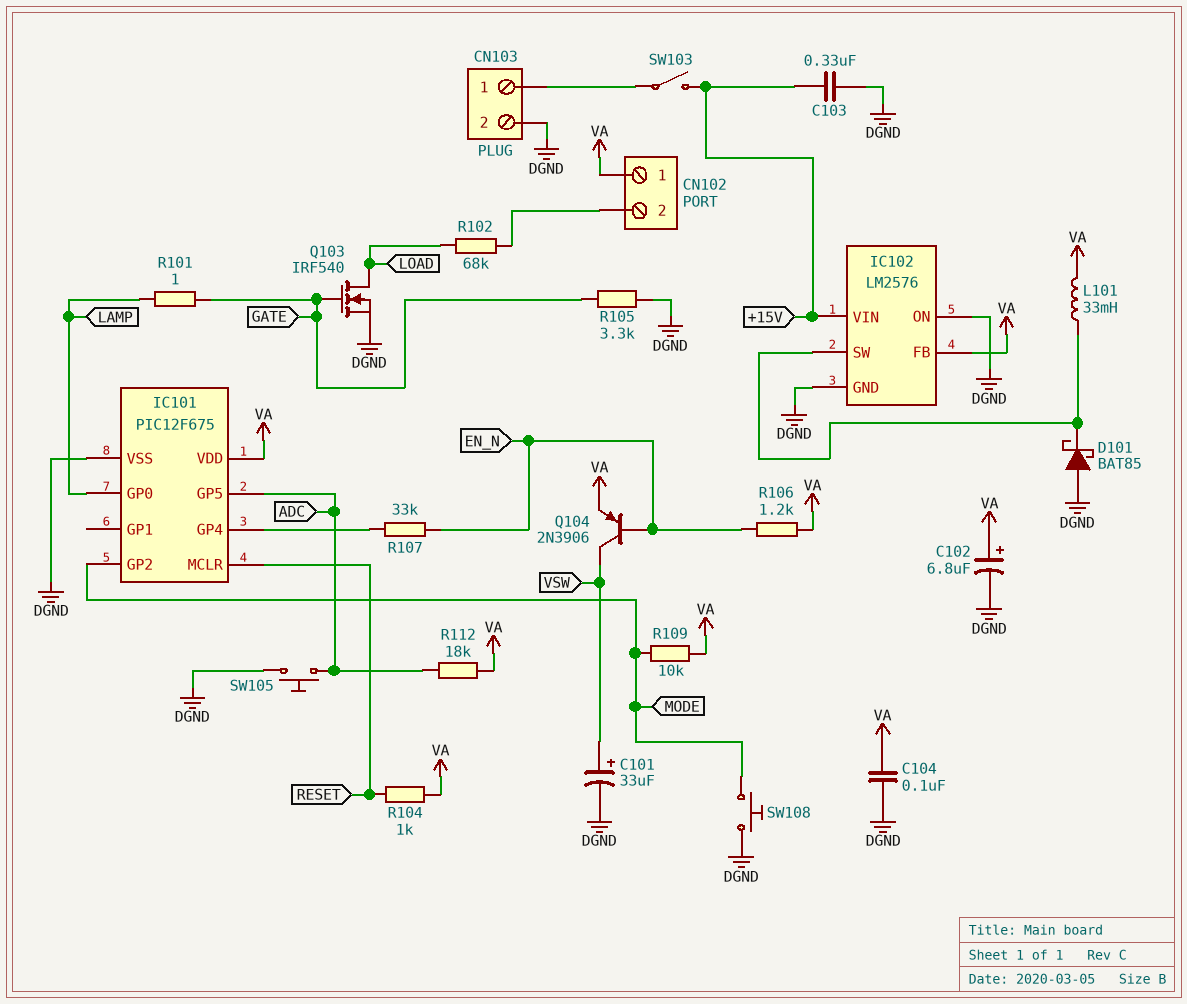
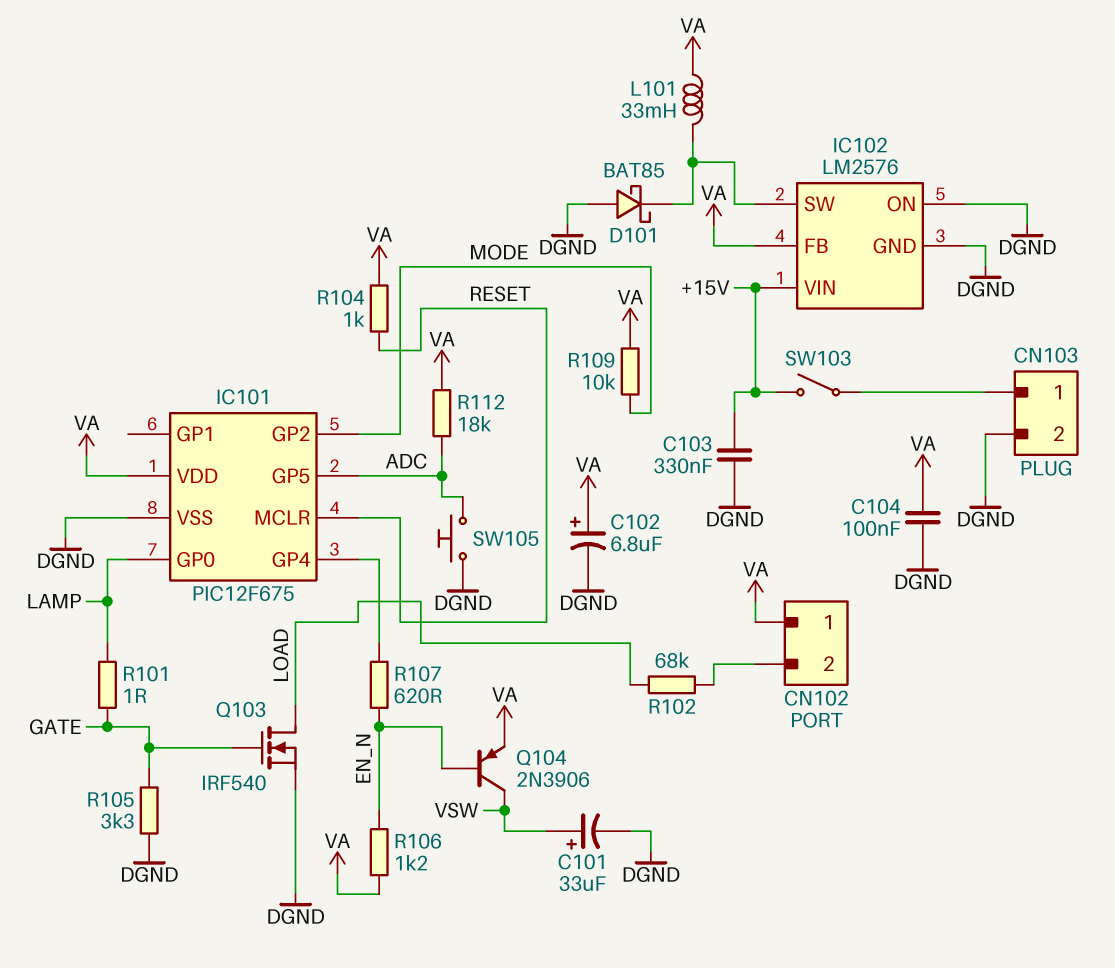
R107: 33k (EN_N, IC101/GP4) -> 620 (EN_N, IC101/GP4)
SW108: button (DGND, MODE) -> none

